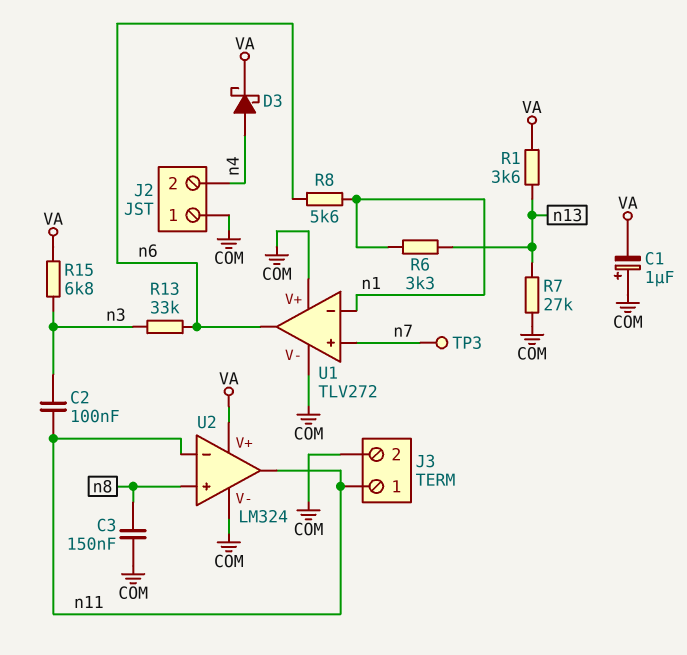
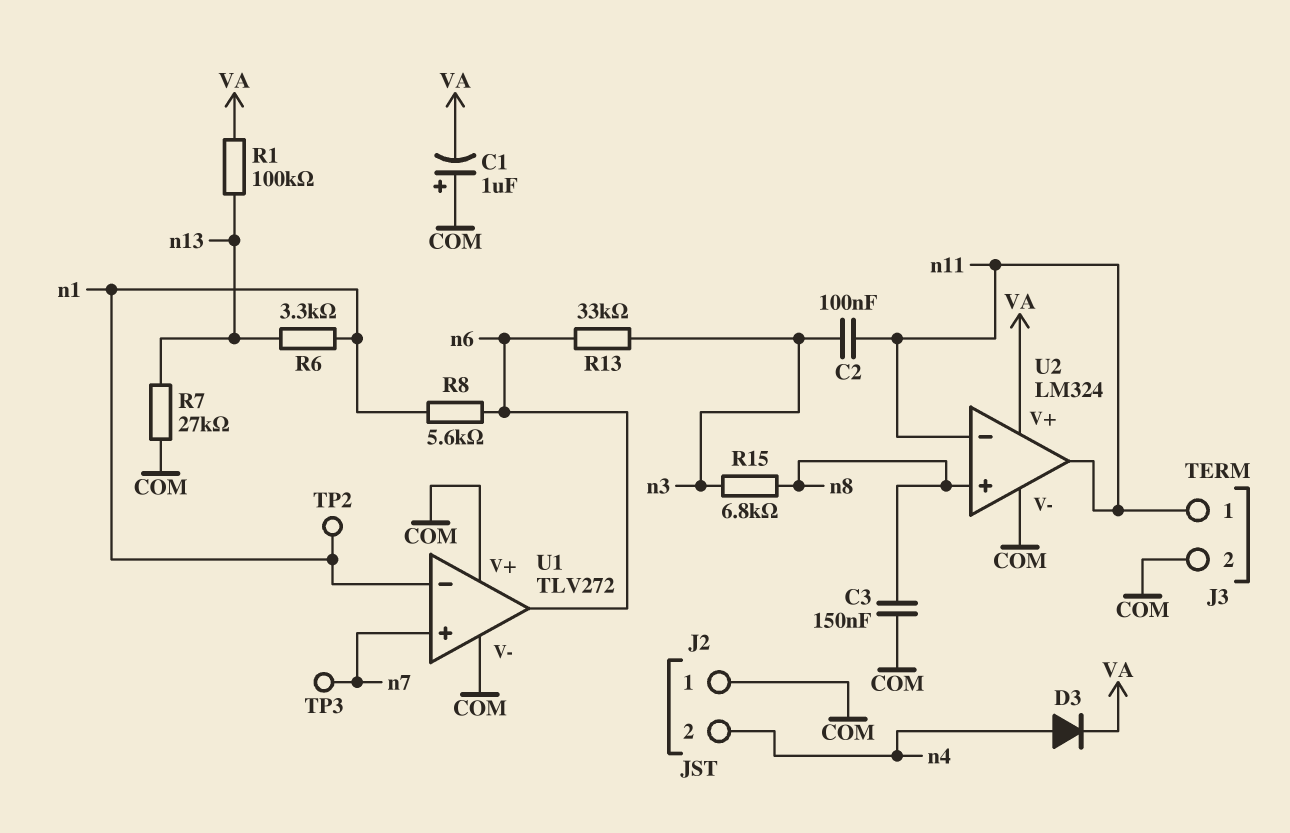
D3: schottky (A n4, K VA) -> diode (A n4, K VA)
R1: 3.6k (VA, n13) -> 100k (VA, n13)
R15: 6.8k (VA, n3) -> 6.8k (n3, n8)
TP2: none -> test point (n1)

